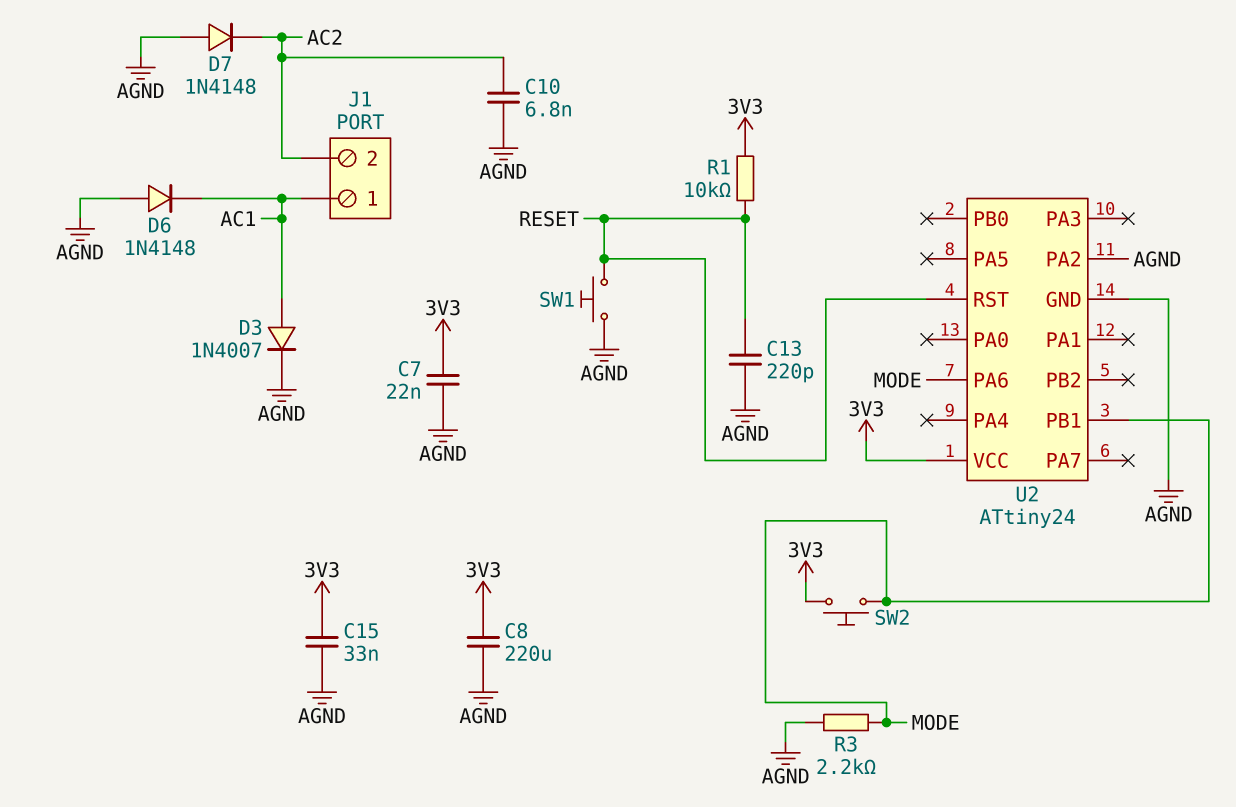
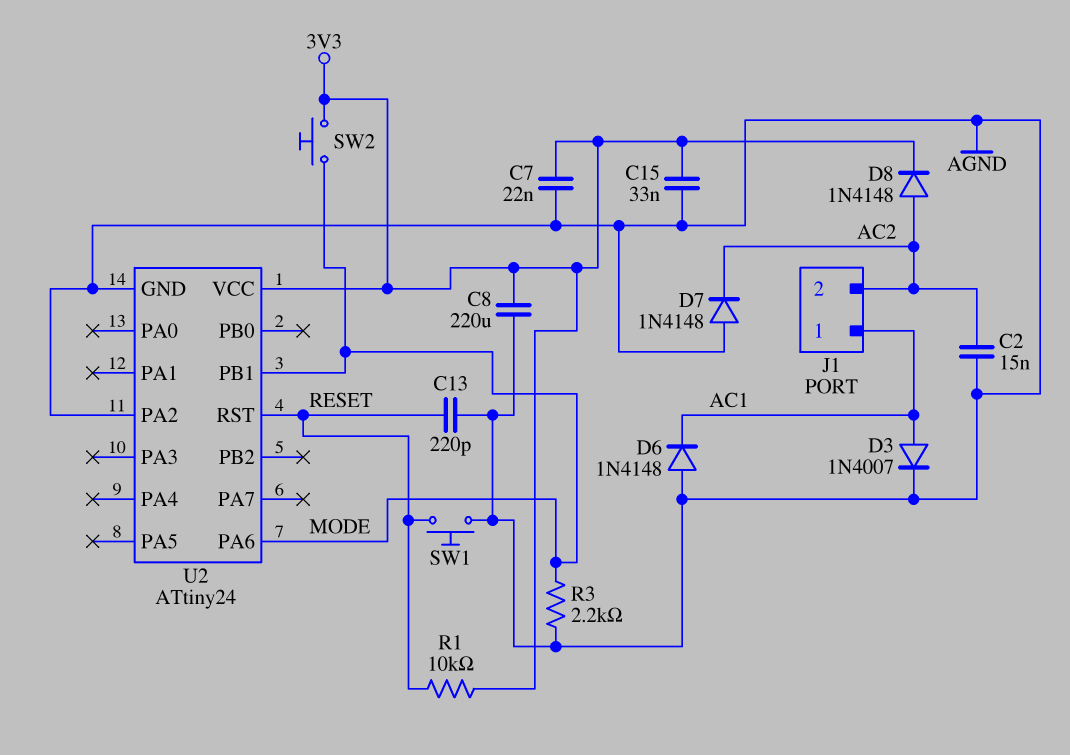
C2: none -> 15nF (AC2, AGND)
C10: 6.8nF (AC2, AGND) -> none
D8: none -> diode 1N4148 (A AC2, K 3V3)

